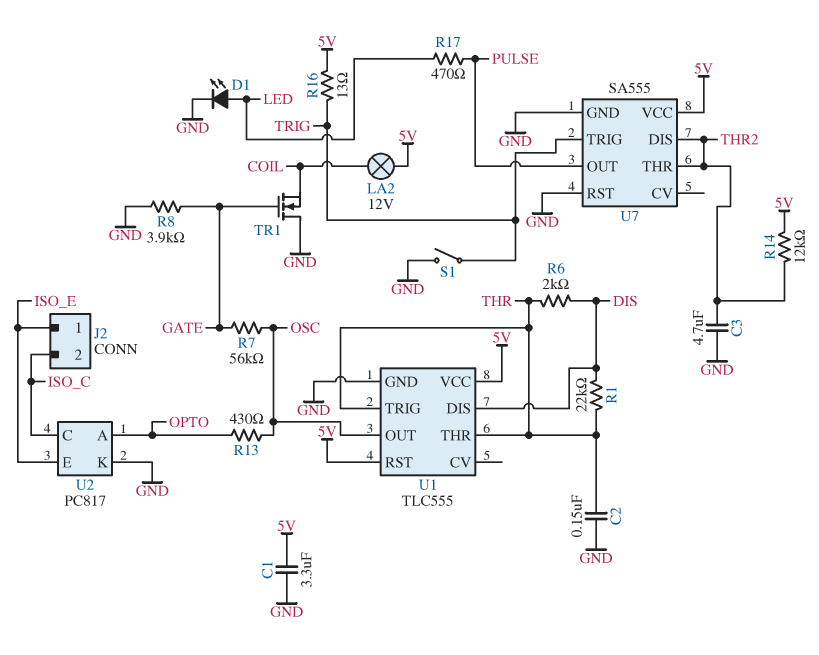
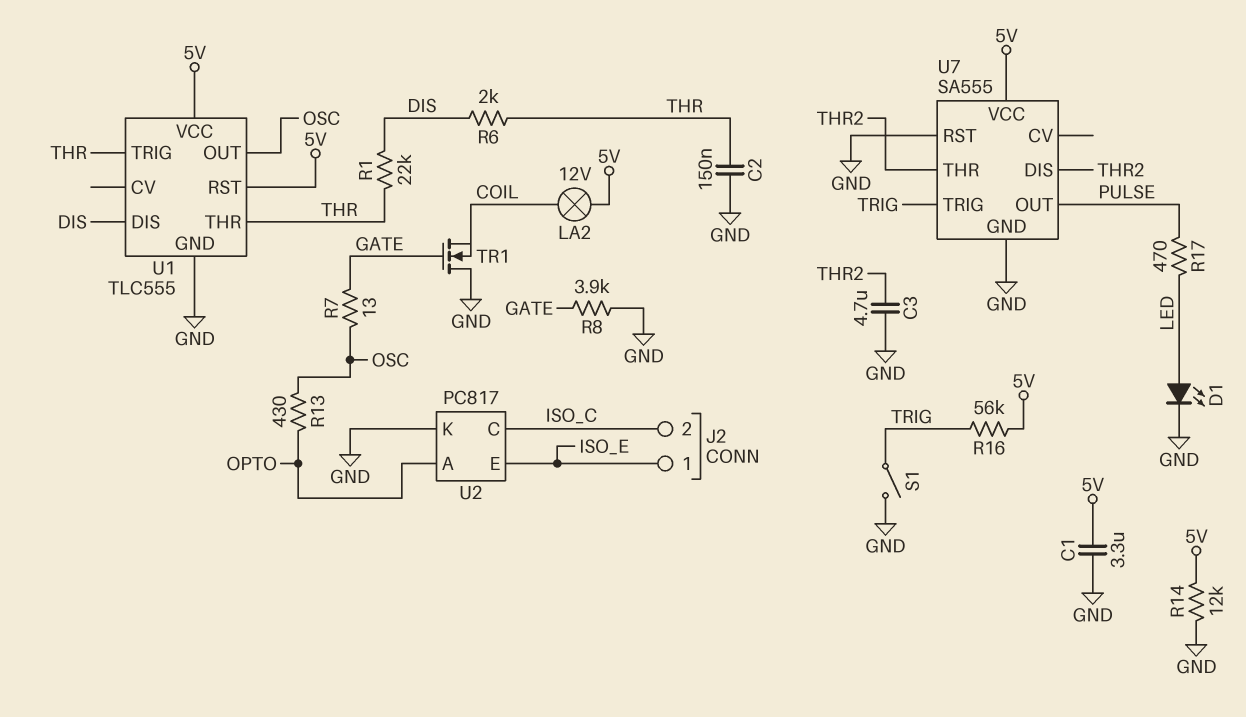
R7: 56k (GATE, OSC) -> 13 (GATE, OSC)
R14: 12k (5V, THR2) -> 12k (5V, GND)
R16: 13 (5V, TRIG) -> 56k (5V, TRIG)

